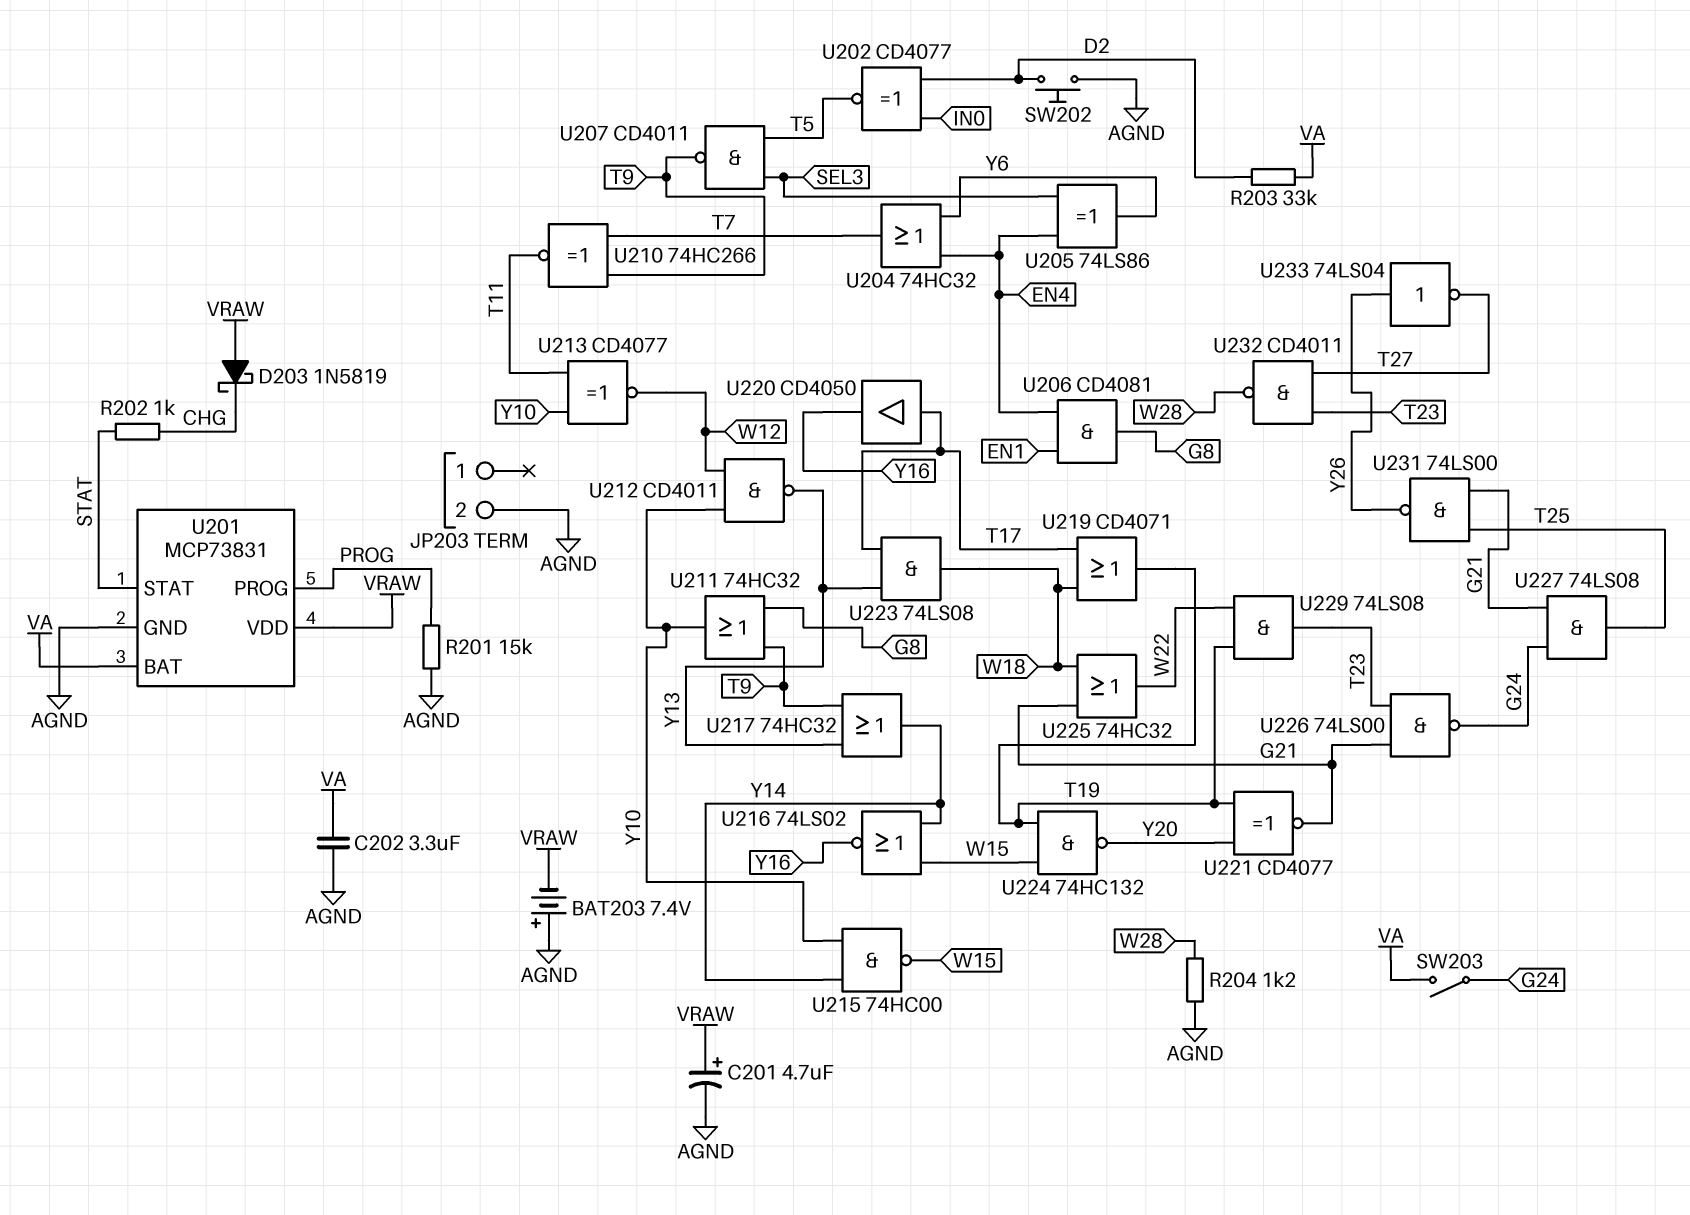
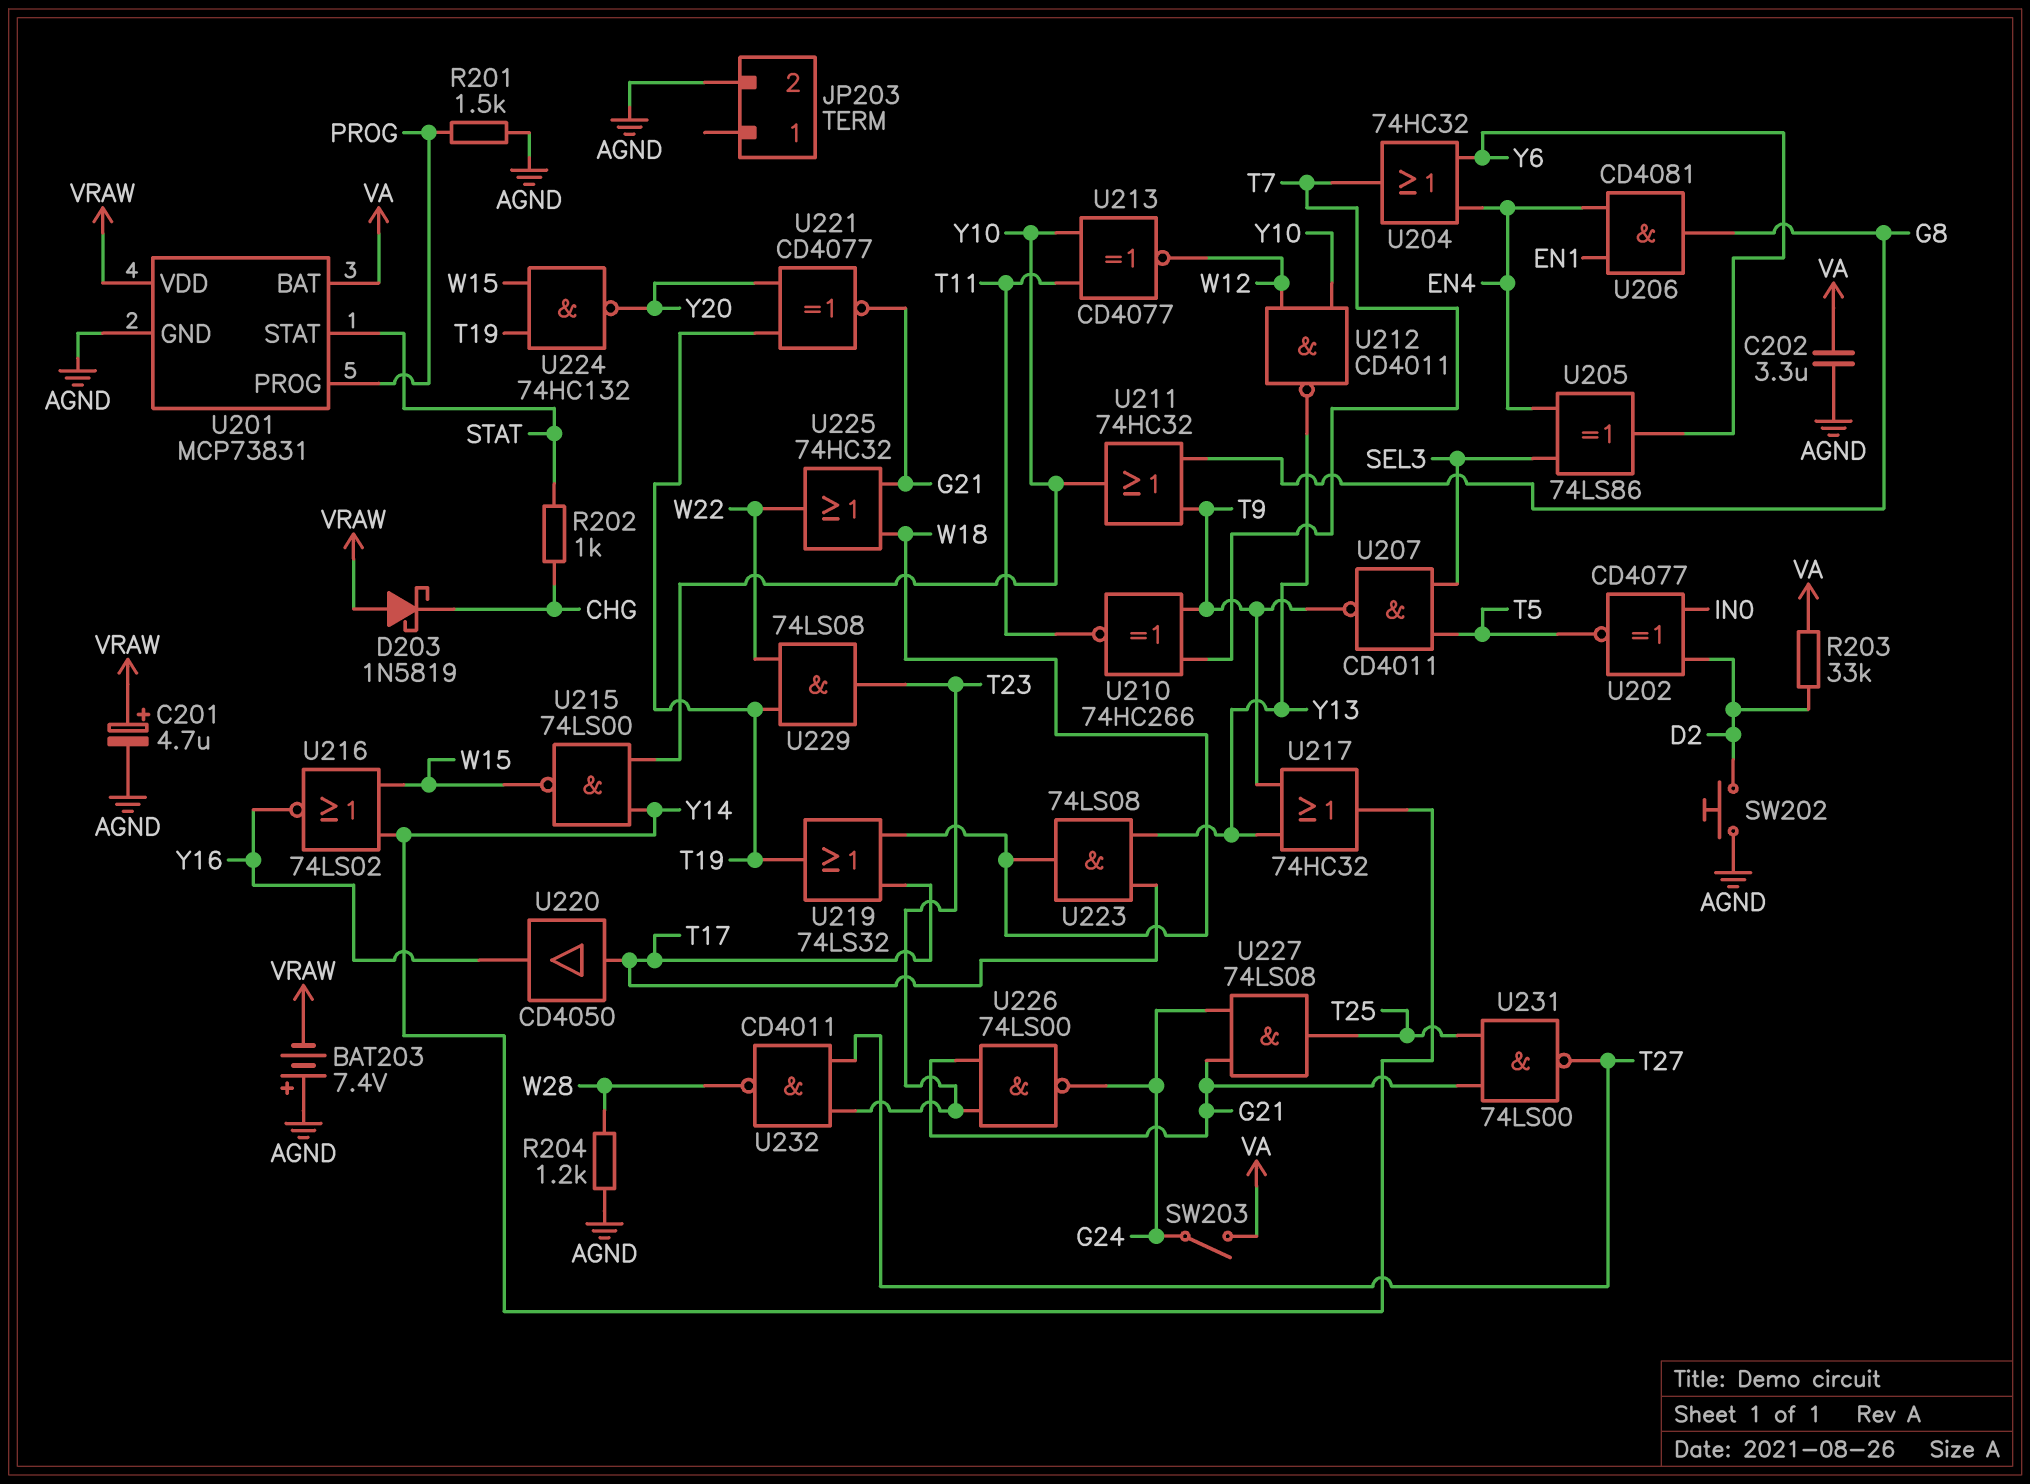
R201: 15k (AGND, PROG) -> 1.5k (AGND, PROG)
U215: NAND 74HC00 (in Y10, in Y14, out W15) -> NAND 74LS00 (in Y10, in Y14, out W15)
U219: OR CD4071 (in T17, in W18, out T19) -> OR 74LS32 (in T17, in W18, out T19)
U231: NAND 74LS00 (in G21, in T25, out Y26) -> NAND 74LS00 (in G21, in T25, out T27)
U233: NOT 74LS04 (in Y26, out T27) -> none

